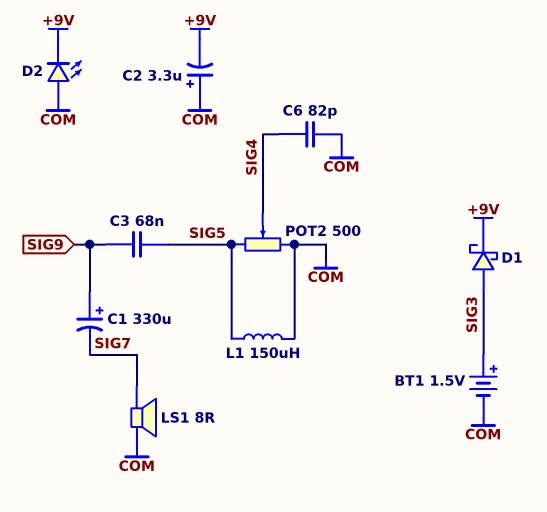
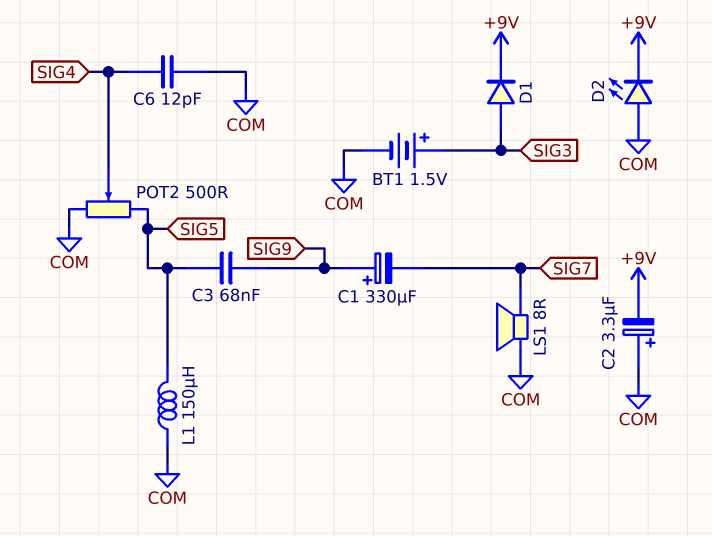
C6: 82pF (COM, SIG4) -> 12pF (COM, SIG4)
D1: schottky (A SIG3, K +9V) -> diode (A SIG3, K +9V)

